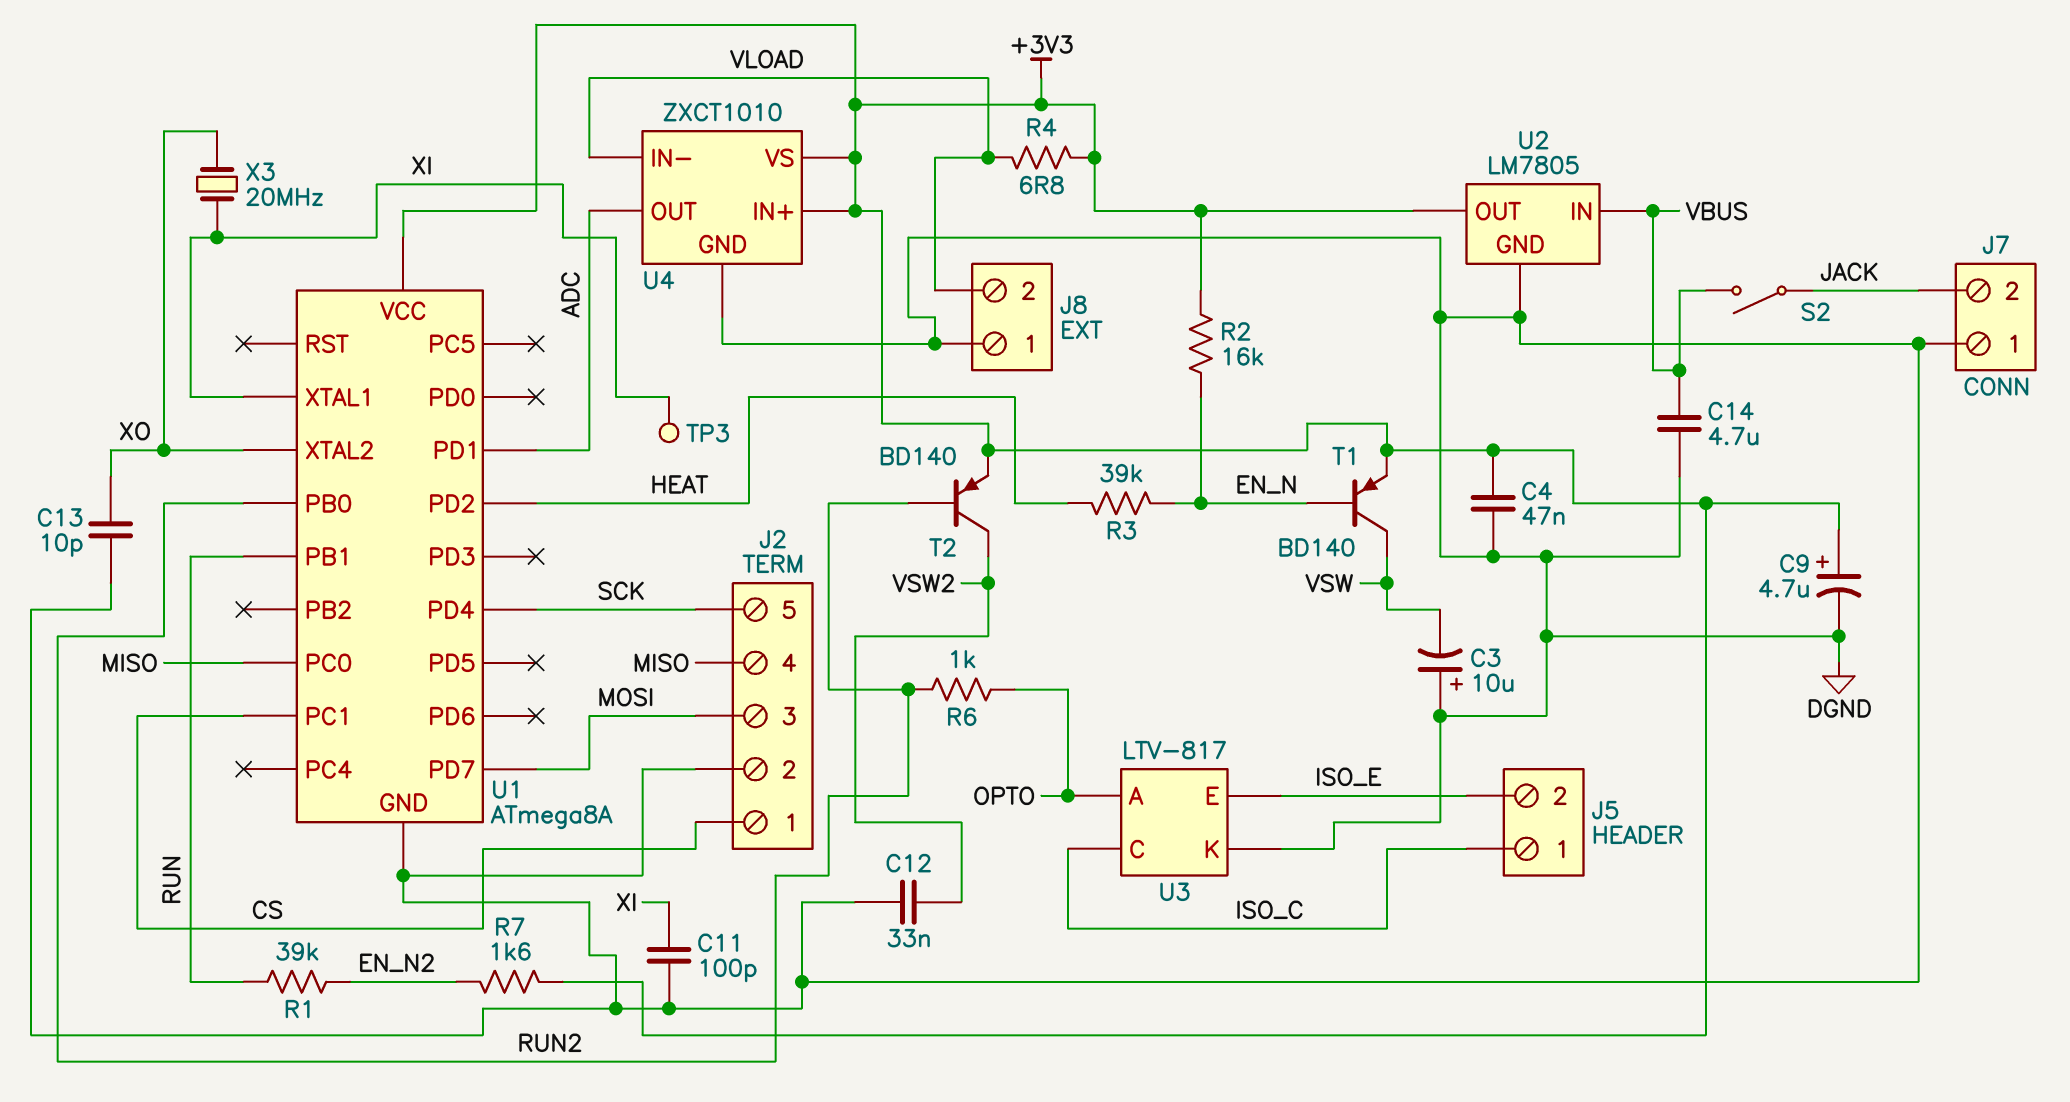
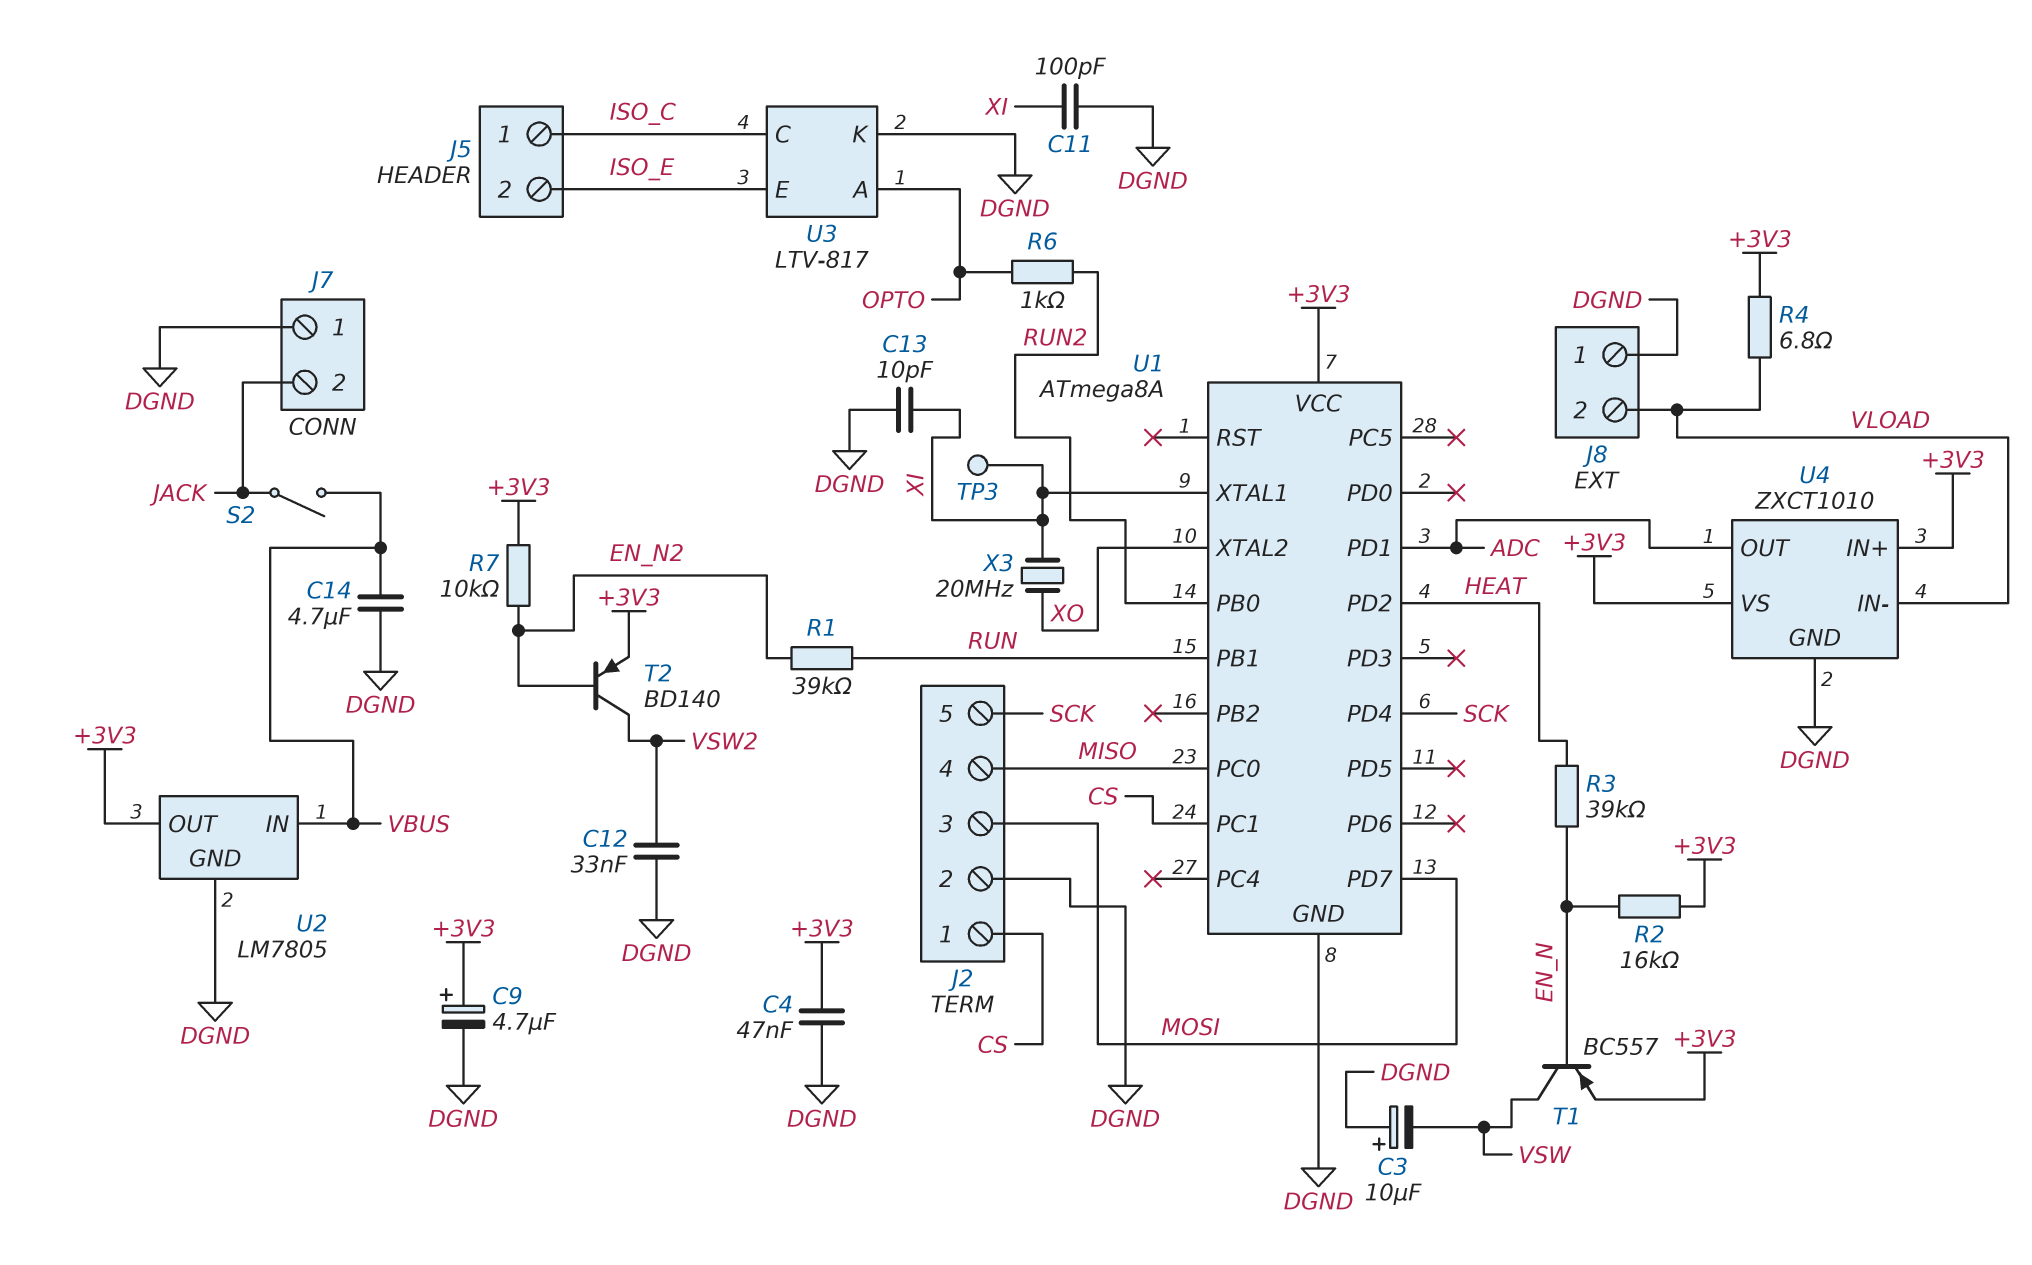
C13: 10pF (DGND, XO) -> 10pF (DGND, XI)
R7: 1.6k (+3V3, EN_N2) -> 10k (+3V3, EN_N2)
T1: PNP BD140 (B EN_N, C VSW, E +3V3) -> PNP BC557 (B EN_N, C VSW, E +3V3)
T2: PNP BD140 (B RUN2, C VSW2, E +3V3) -> PNP BD140 (B EN_N2, C VSW2, E +3V3)

